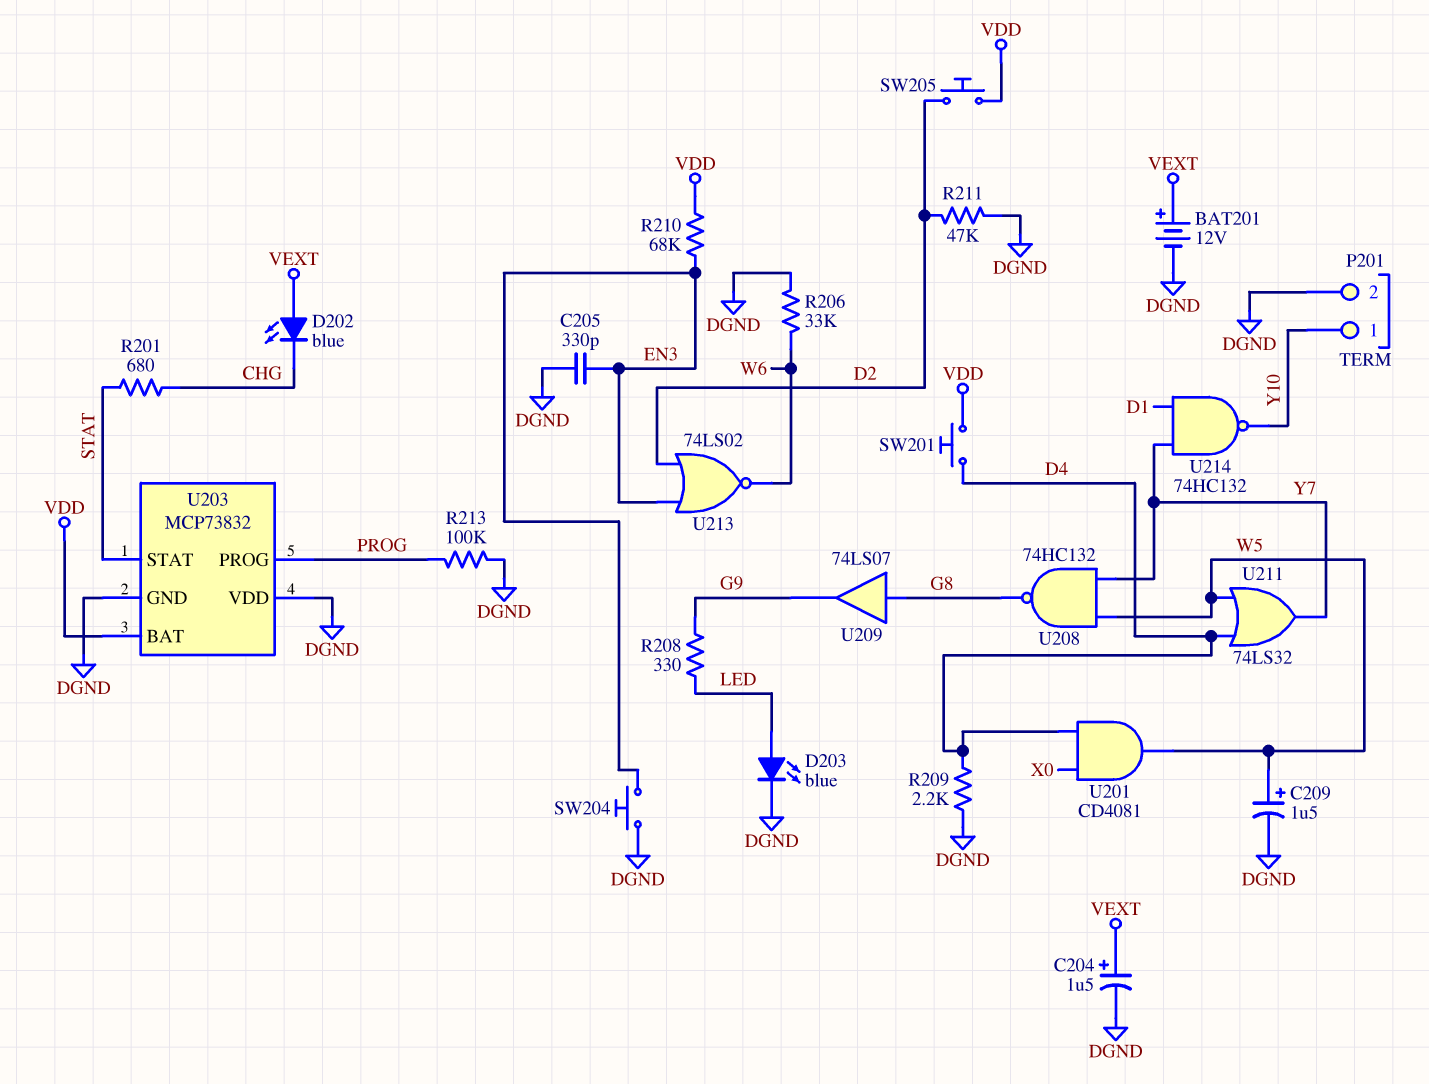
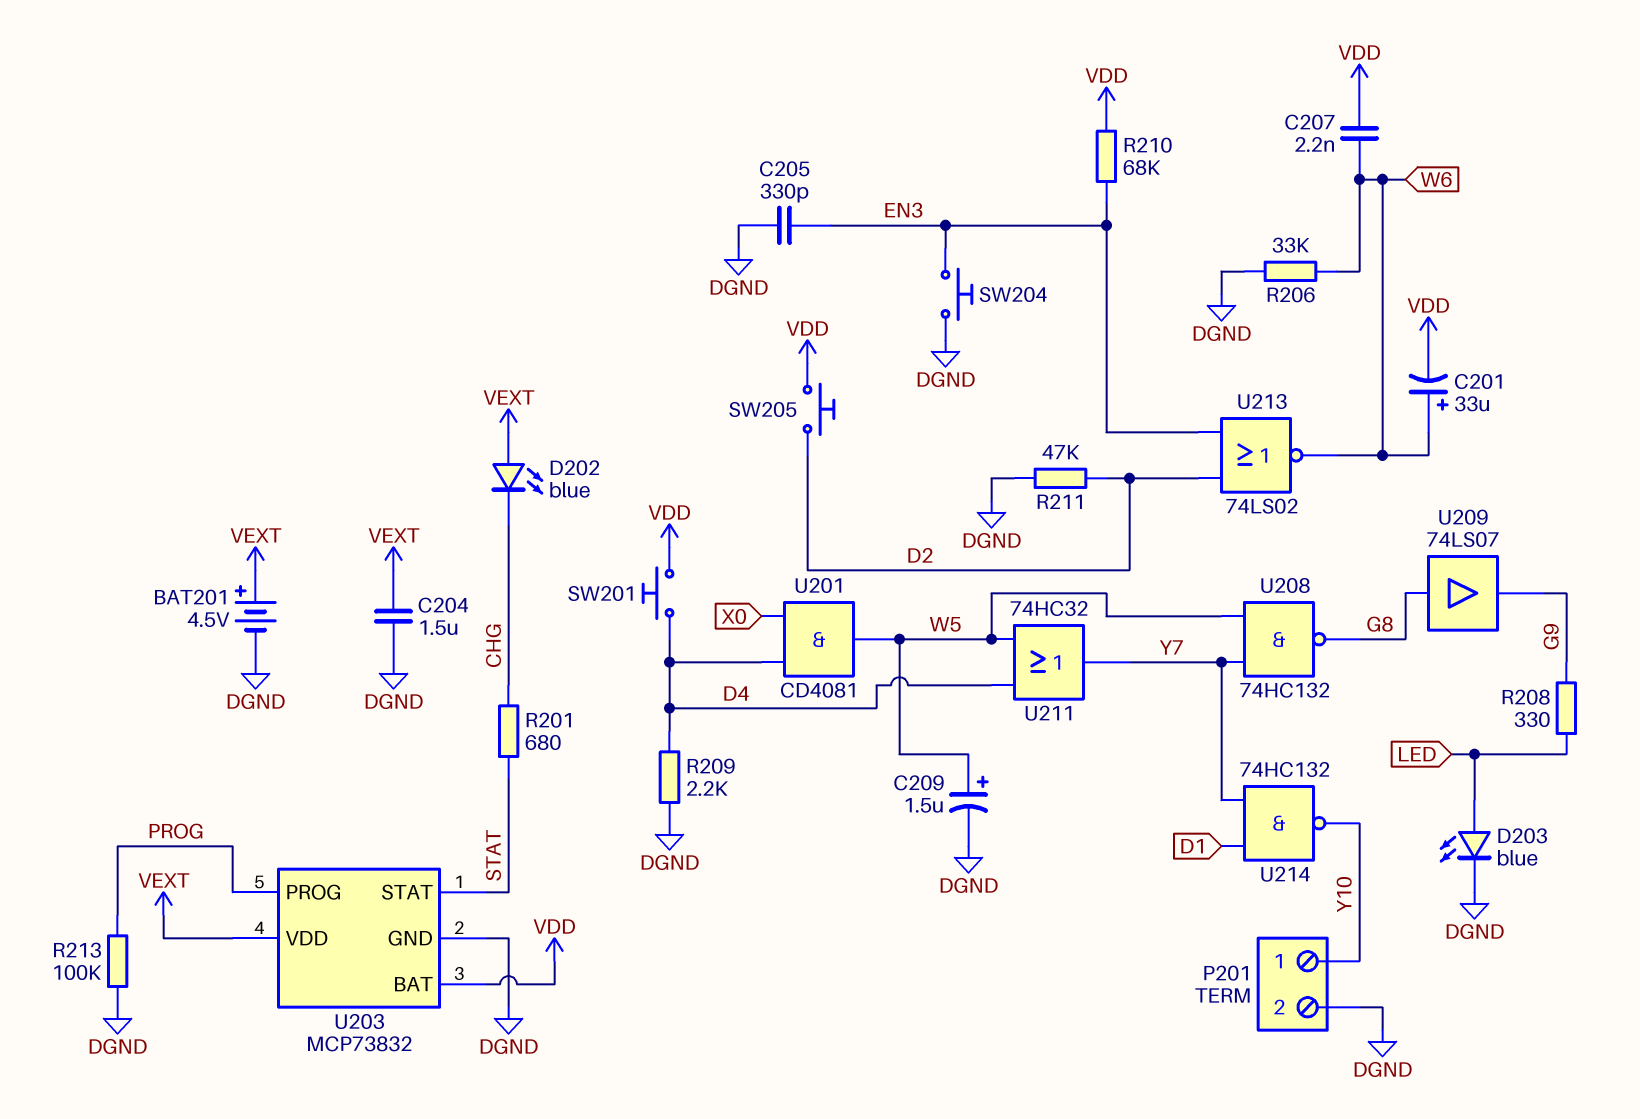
BAT201: 12V (plus VEXT, minus DGND) -> 4.5V (plus VEXT, minus DGND)
C201: none -> 33uF (plus W6, minus VDD)
C204: 1.5uF (plus VEXT, minus DGND) -> 1.5uF (DGND, VEXT)
C207: none -> 2.2nF (VDD, W6)
U203 pin VDD: DGND -> VEXT
U211: OR 74LS32 (in D4, in W5, out Y7) -> OR 74HC32 (in D4, in W5, out Y7)

